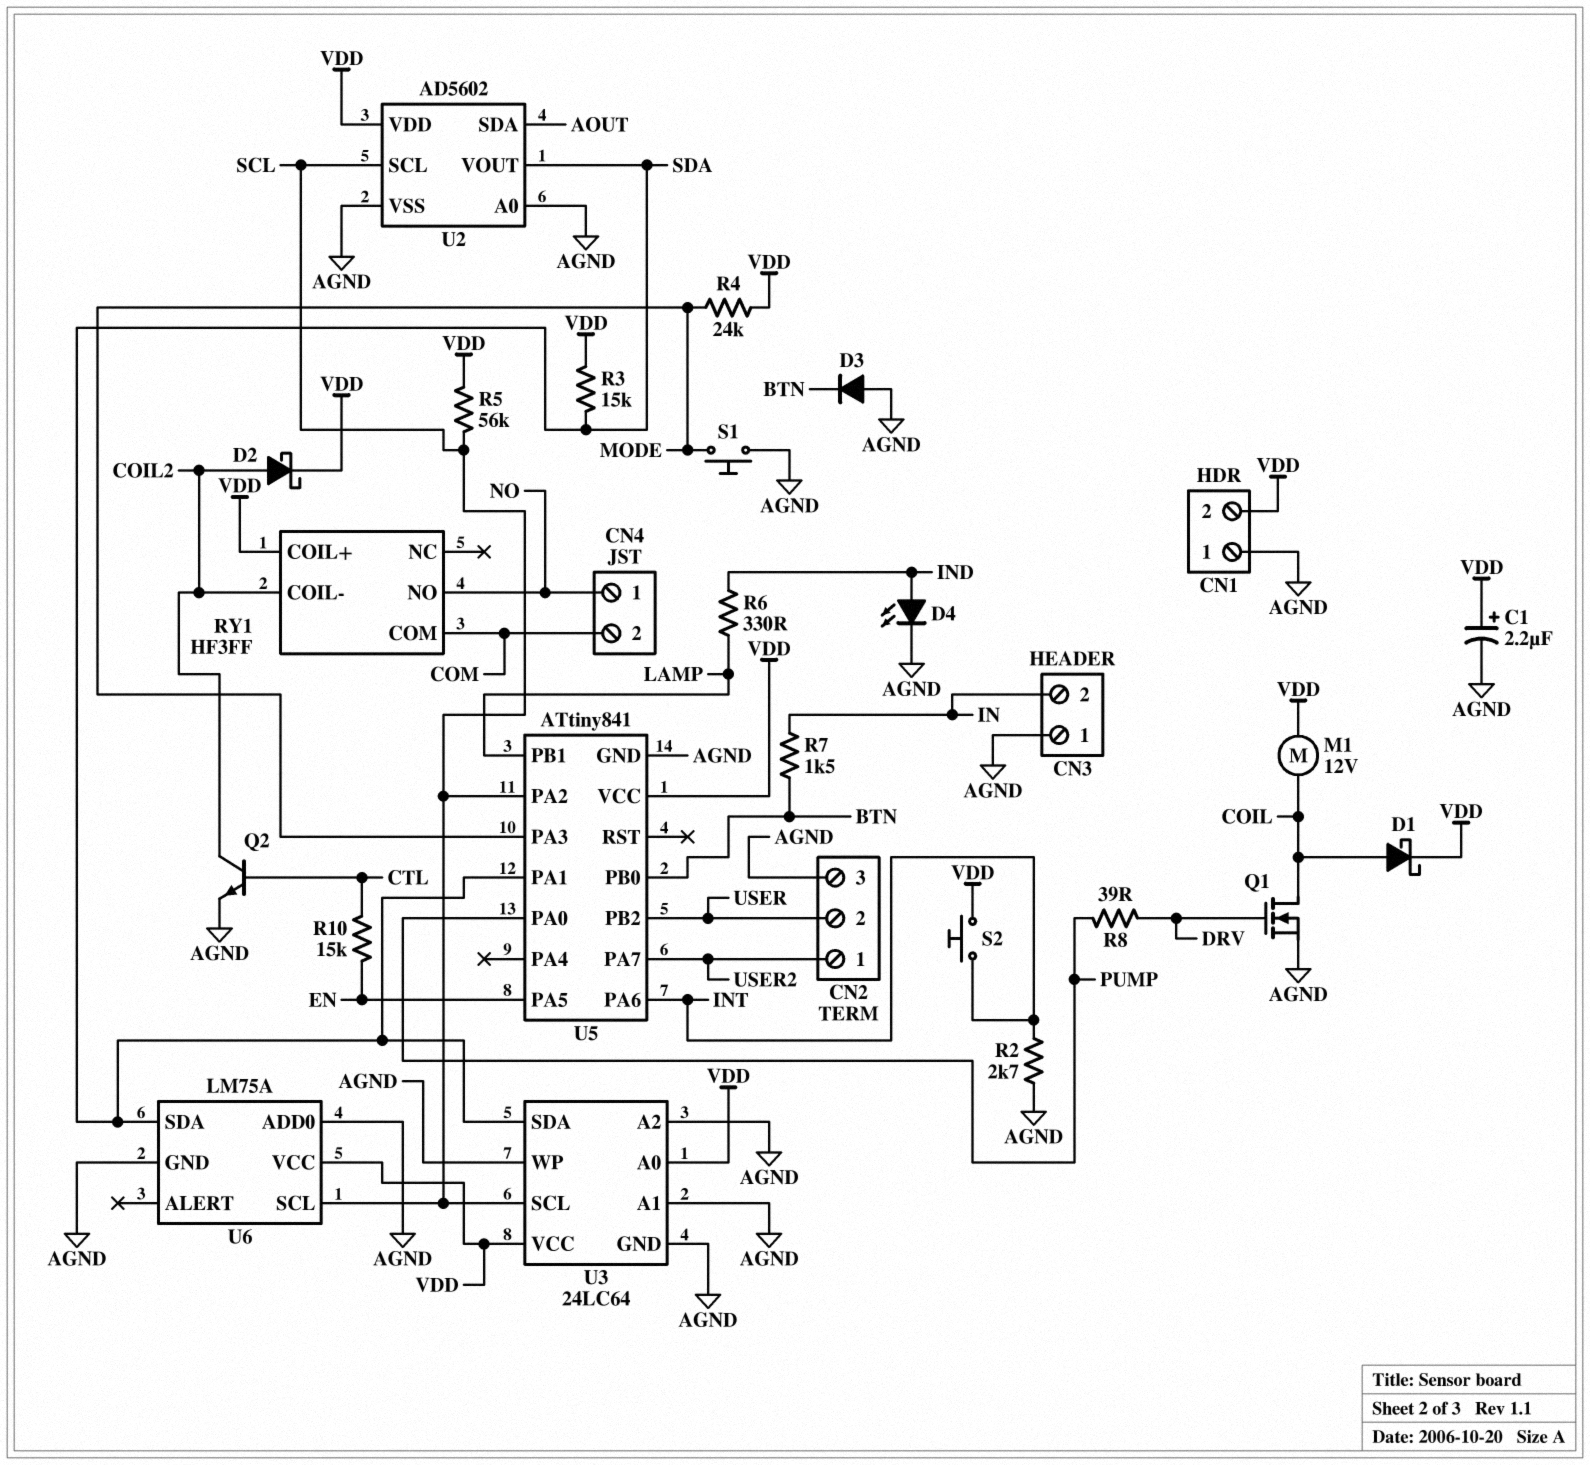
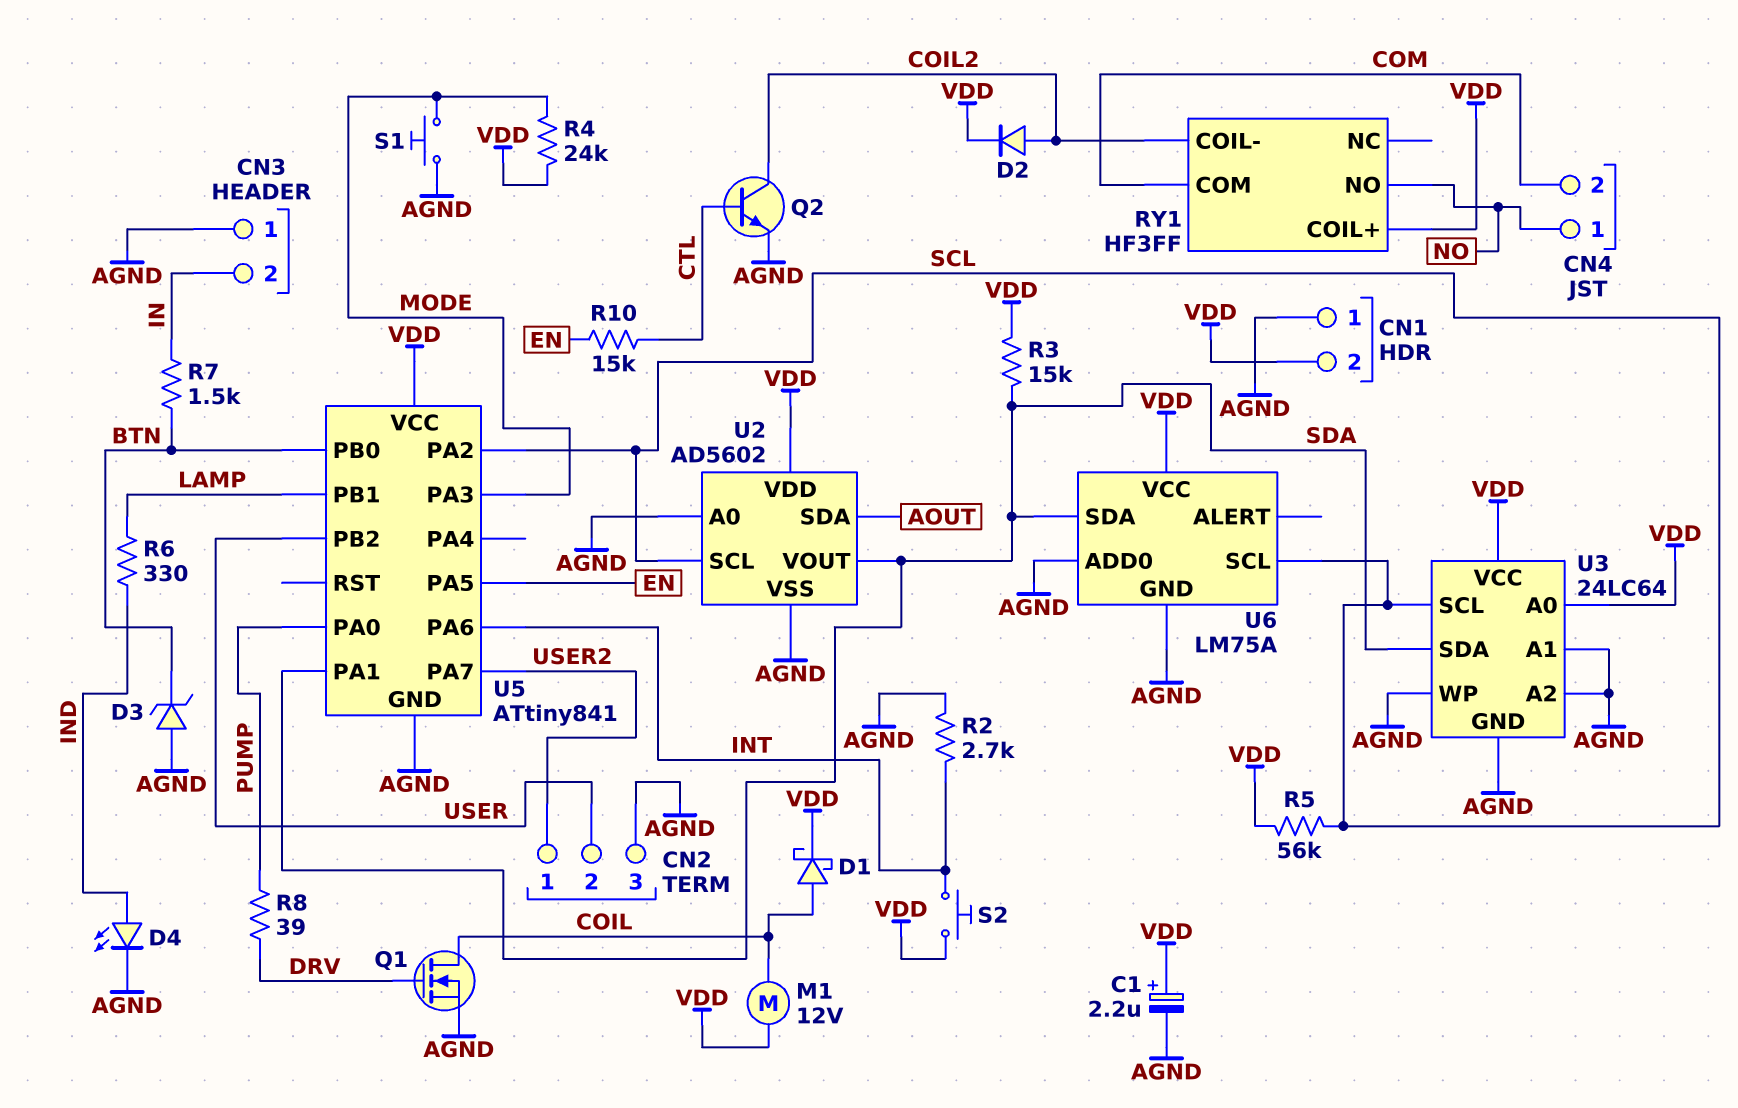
D2: schottky (A COIL2, K VDD) -> diode (A COIL2, K VDD)
D3: diode (A AGND, K BTN) -> zener (A AGND, K BTN)

